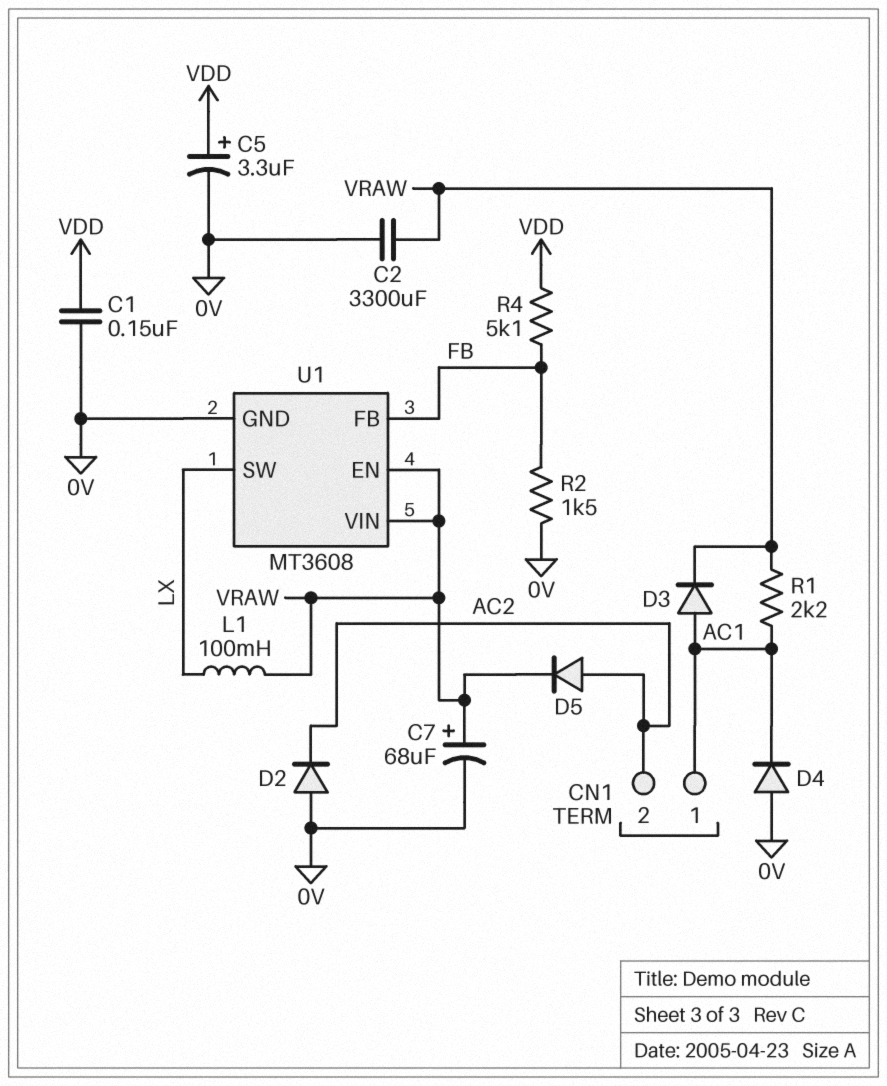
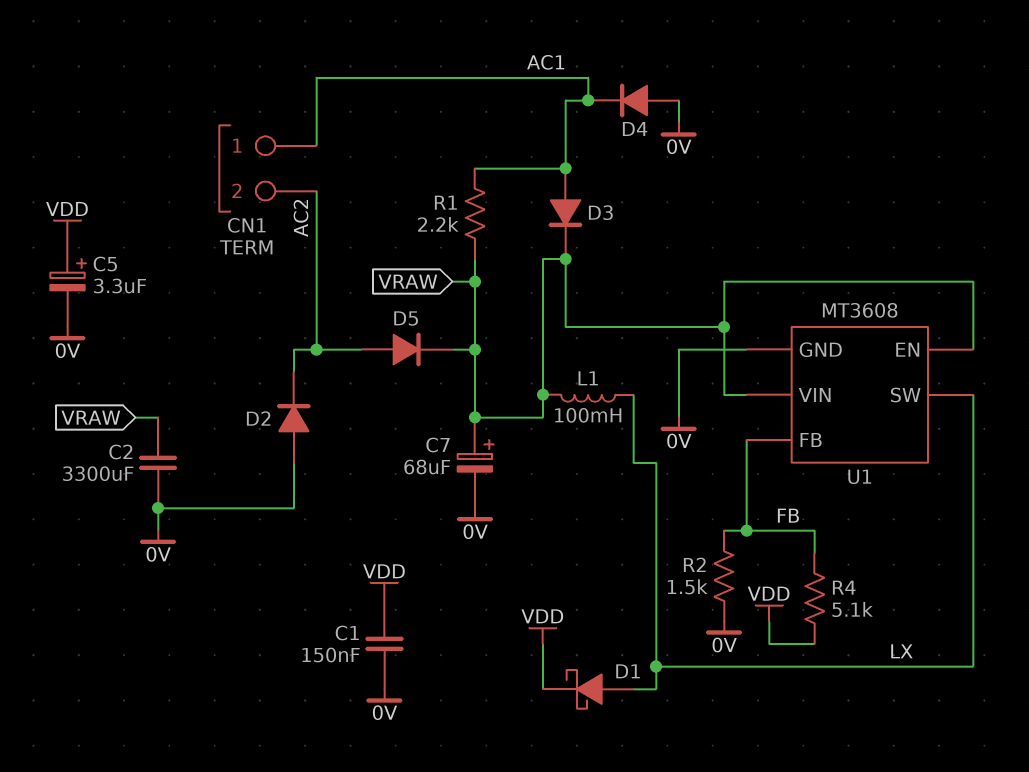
D1: none -> schottky (A LX, K VDD)

